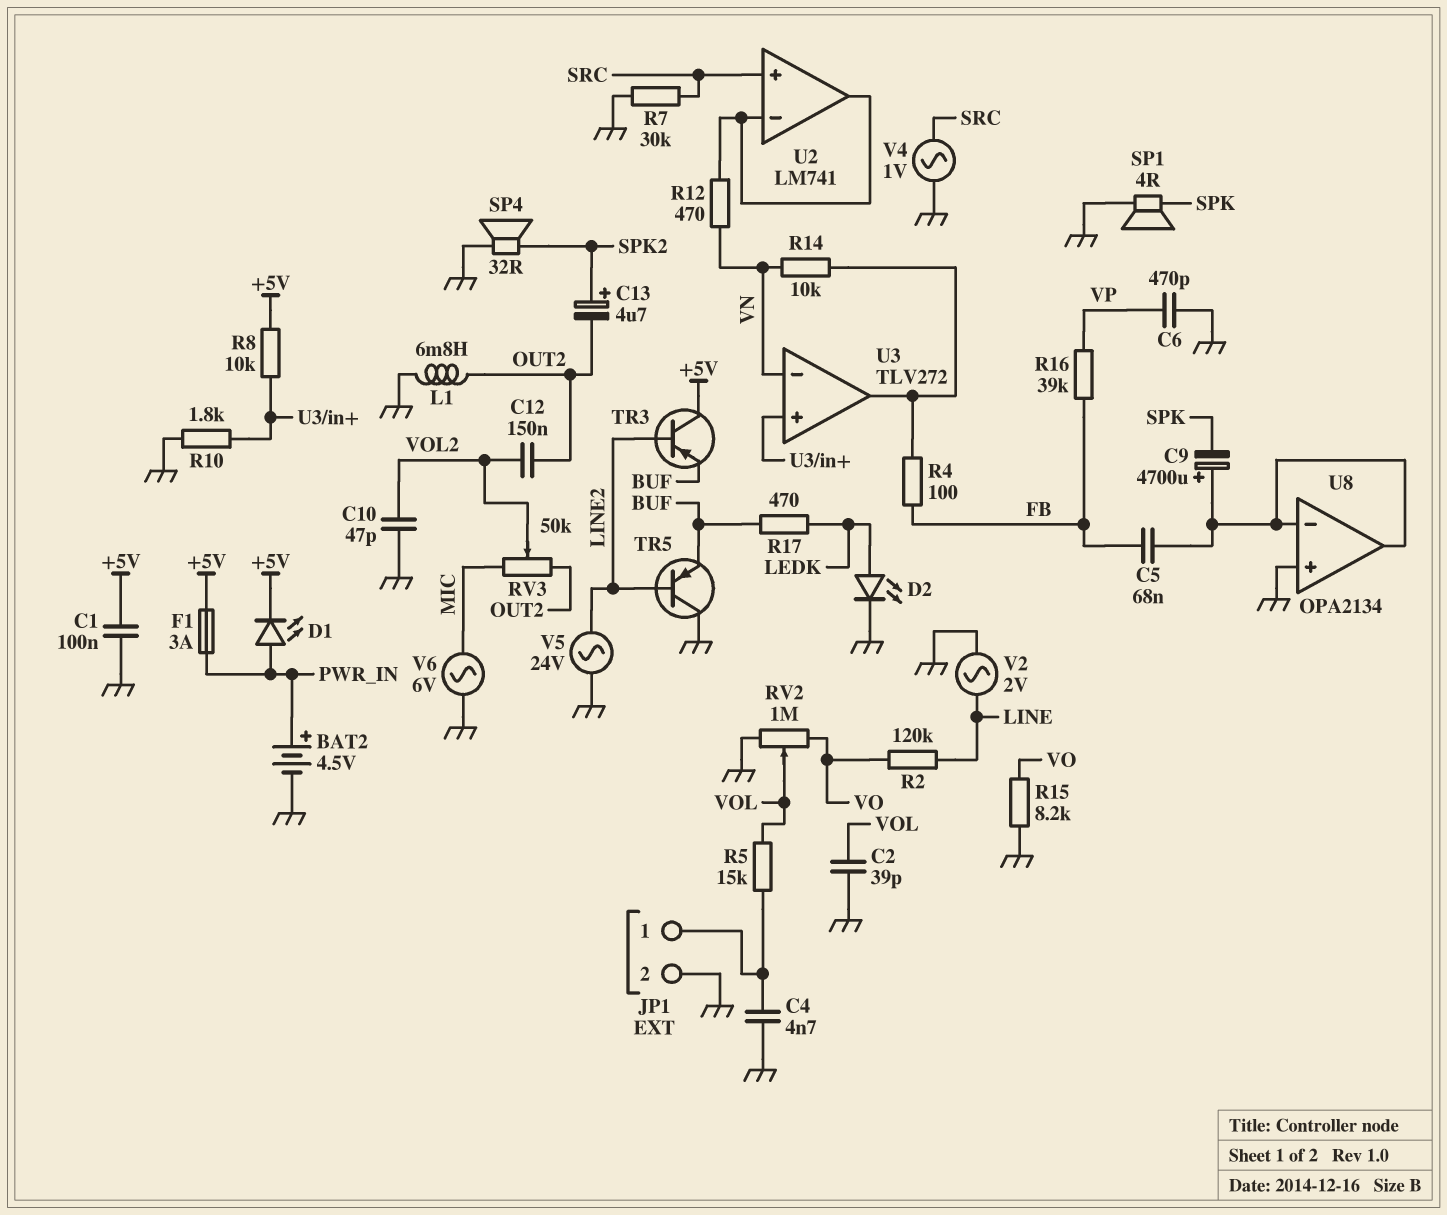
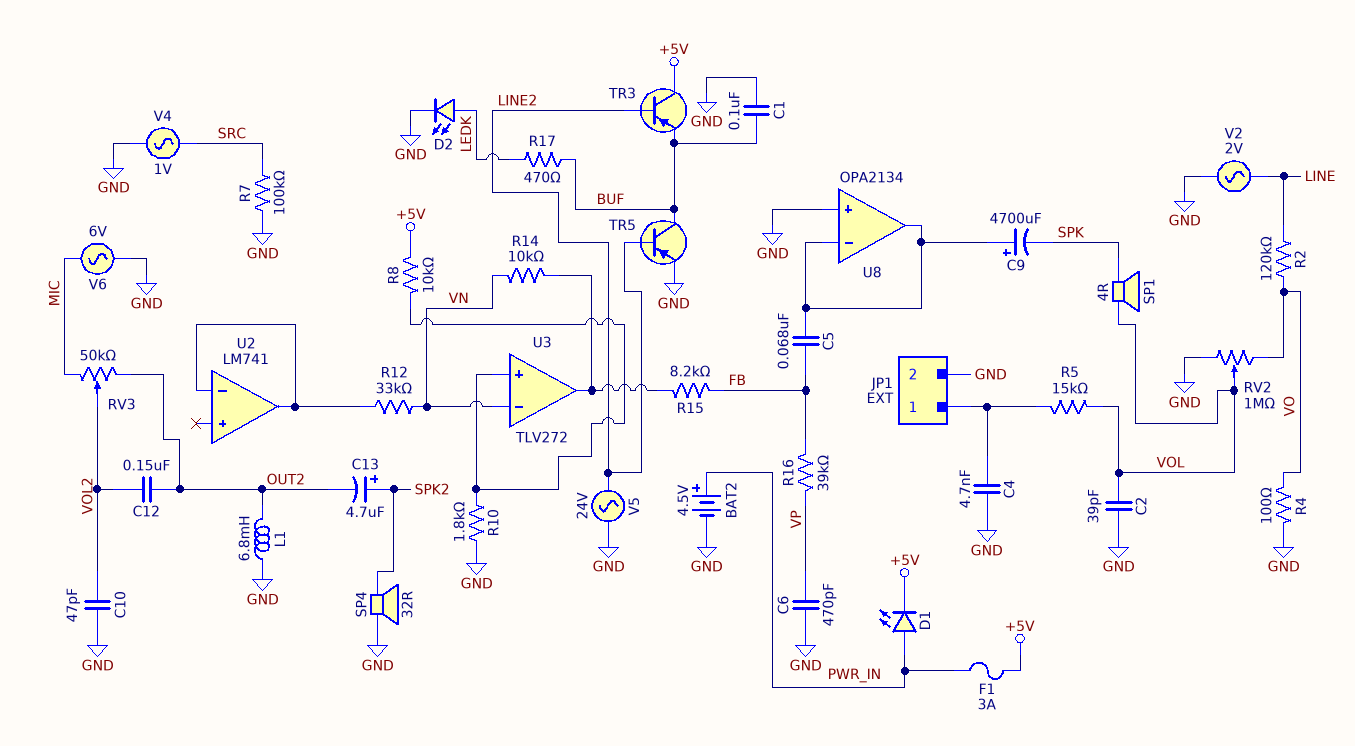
C1: 100nF (+5V, GND) -> 100nF (BUF, GND)
R4: 100 (FB, U3/out) -> 100 (GND, VO)
R7: 30k (GND, SRC) -> 100k (GND, SRC)
R12: 470 (U2/in-, VN) -> 33k (U2/in-, VN)
R15: 8.2k (GND, VO) -> 8.2k (FB, U3/out)
SP1: speaker 4R (GND, SPK) -> speaker 4R (SPK, VOL)
TR5: PNP (B LINE2, C GND, E BUF) -> PNP (B LINE2, C BUF, E GND)
U2 pin in+: SRC -> none

